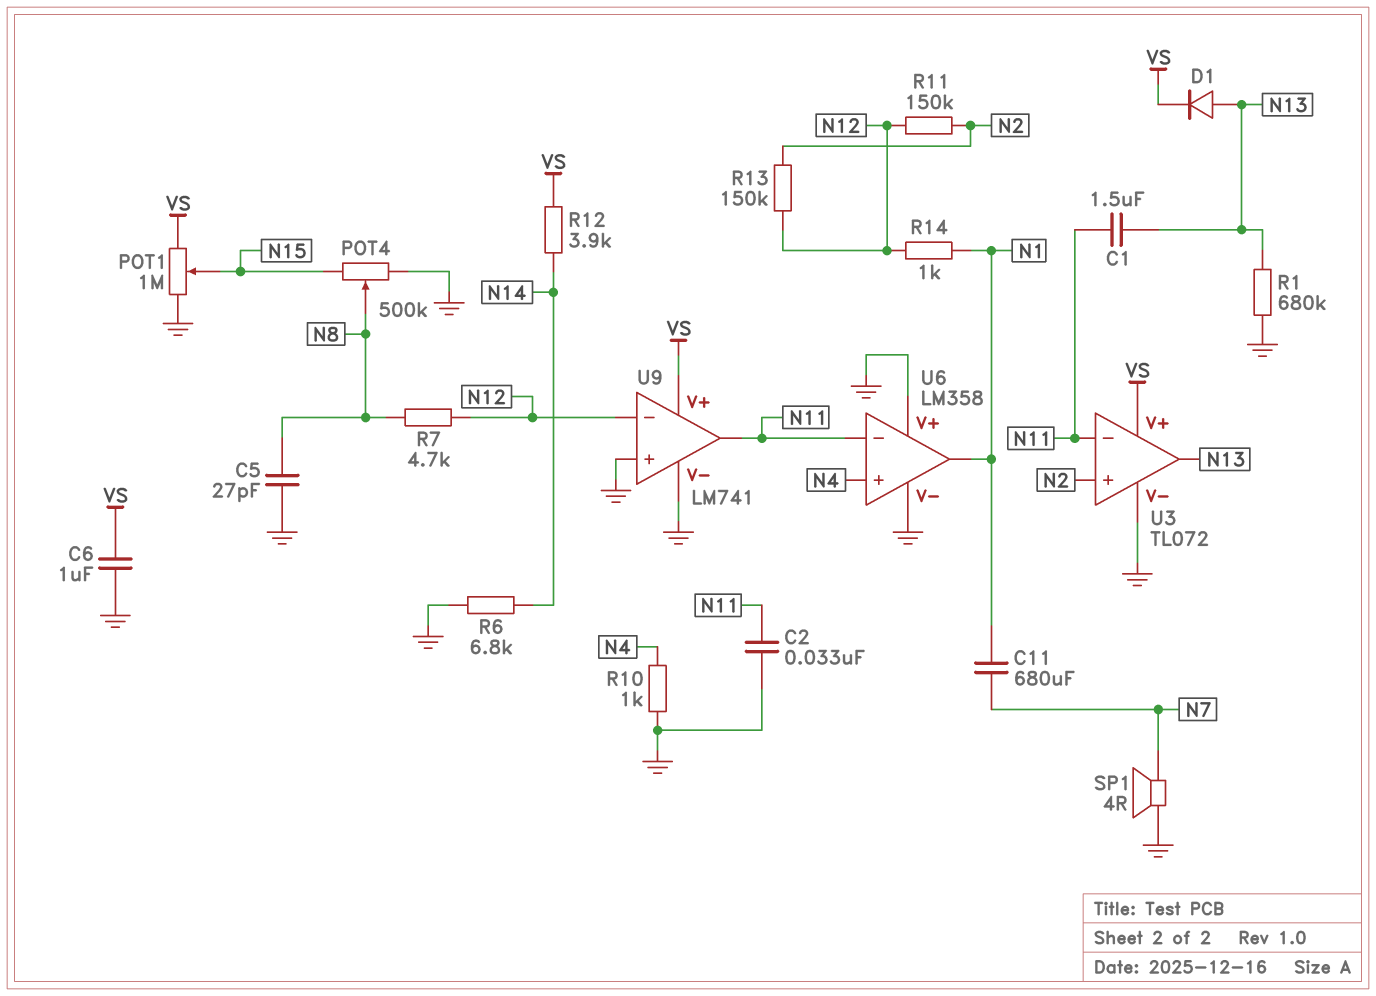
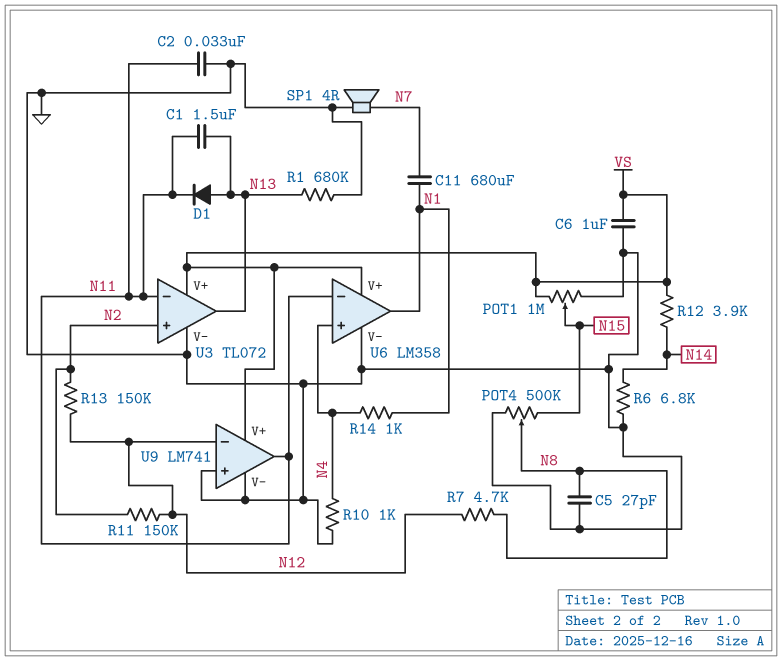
D1: diode (A N13, K VS) -> diode (A N13, K N11)
R14: 1k (N1, N12) -> 1k (N1, N4)
U6 pin V+: GND -> VS

